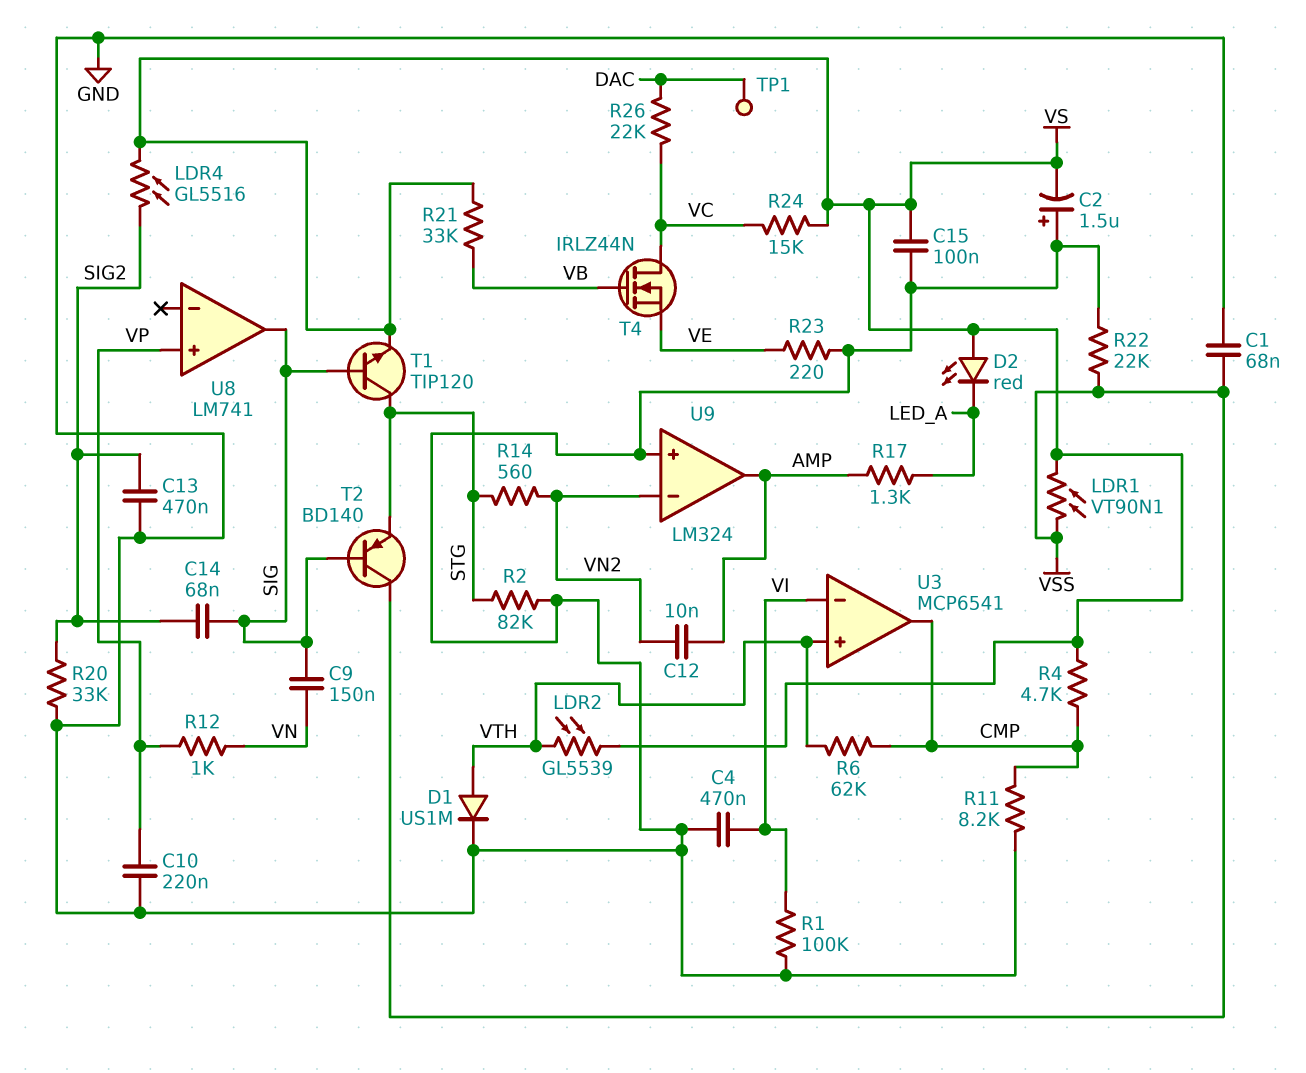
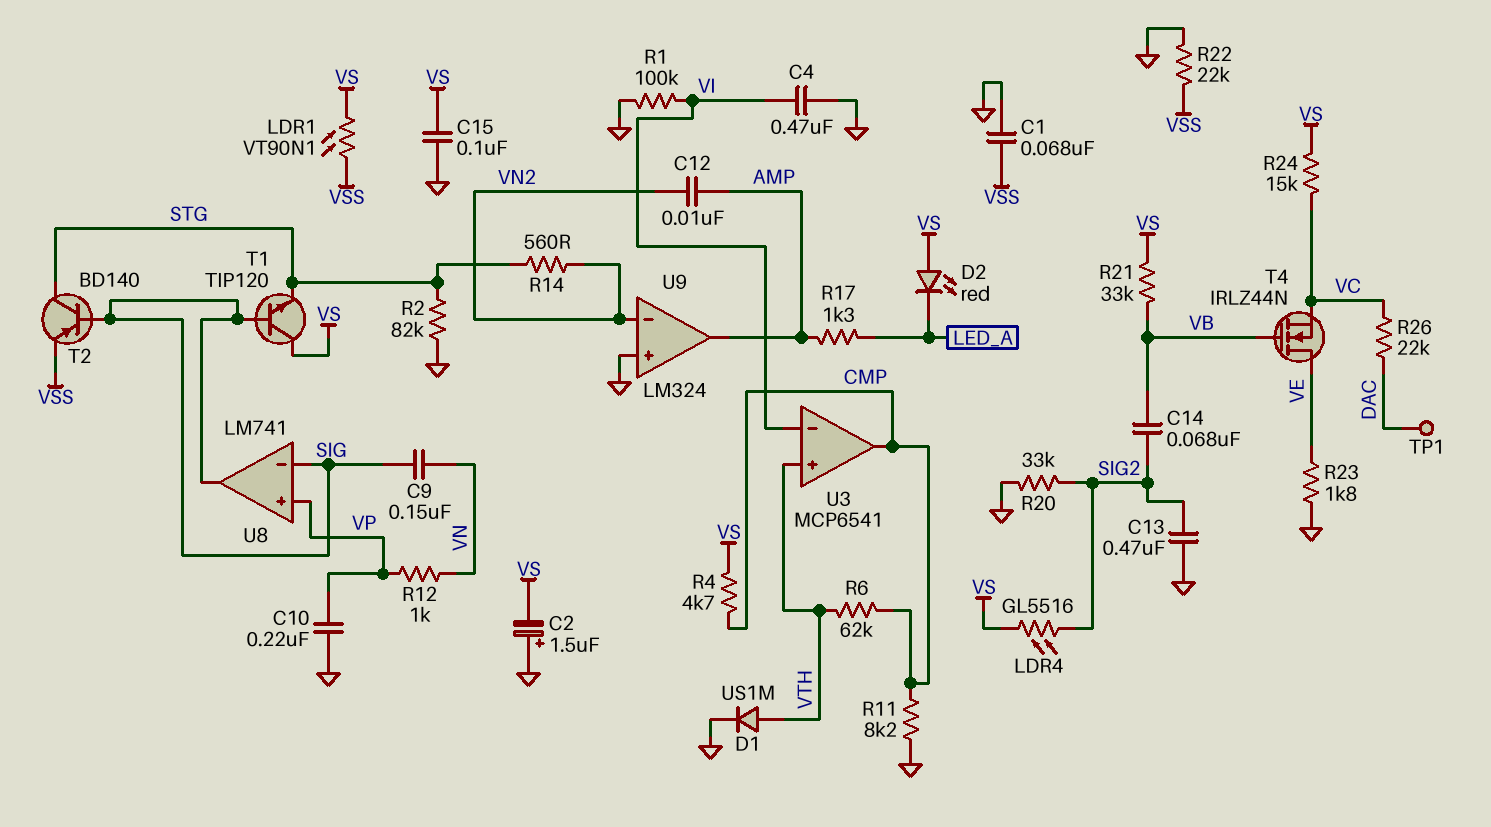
C14: 68nF (SIG, SIG2) -> 68nF (SIG2, VB)
LDR2: GL5539 (VS, VTH) -> none
R23: 220 (GND, VE) -> 1.8k (GND, VE)
T1: NPN TIP120 (B SIG, C STG, E VS) -> NPN TIP120 (B SIG, C VS, E STG)
T2: PNP BD140 (B SIG, C VSS, E STG) -> PNP BD140 (B SIG, C STG, E VSS)
T4: NMOS IRLZ44N (G VB, D VC, S VE) -> NMOS IRLZ44N (G VB, D VE, S VC)
U8 pin in-: none -> SIG

